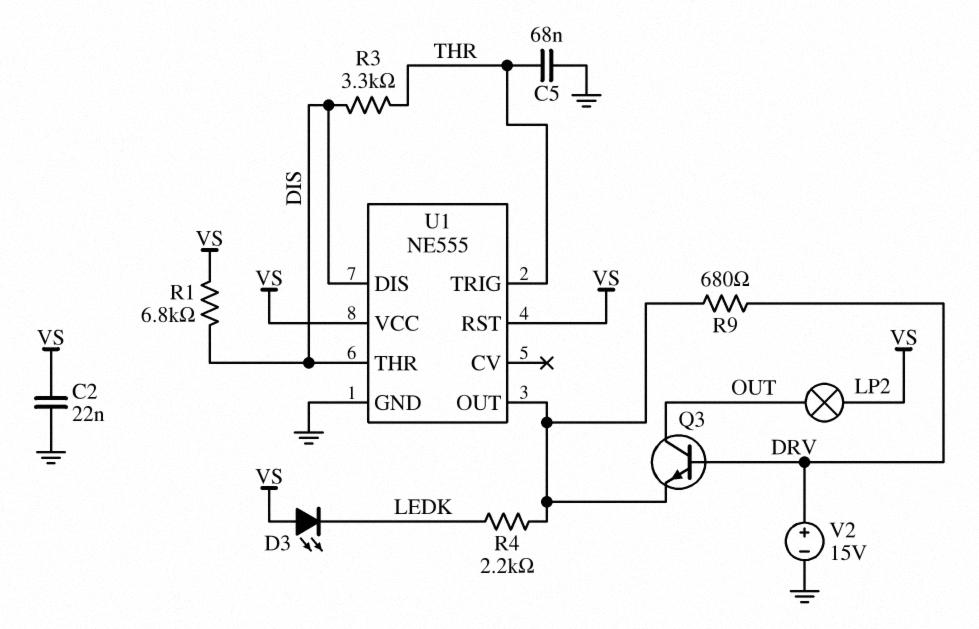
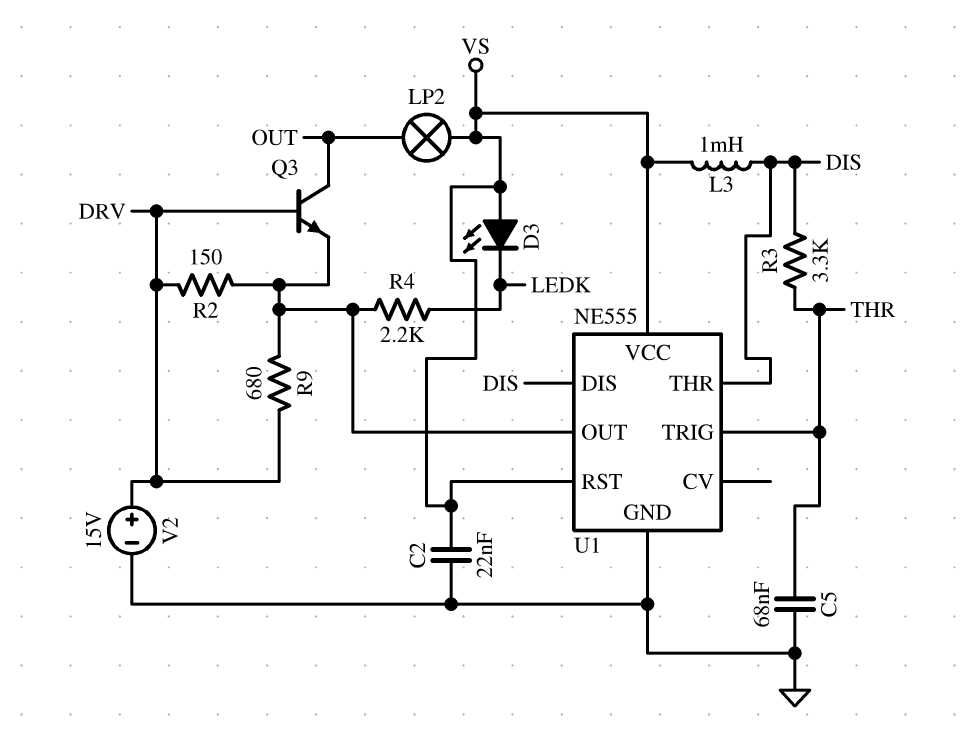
L3: none -> 1mH (DIS, VS)
R1: 6.8k (DIS, VS) -> none
R2: none -> 150 (DRV, U1/OUT)

